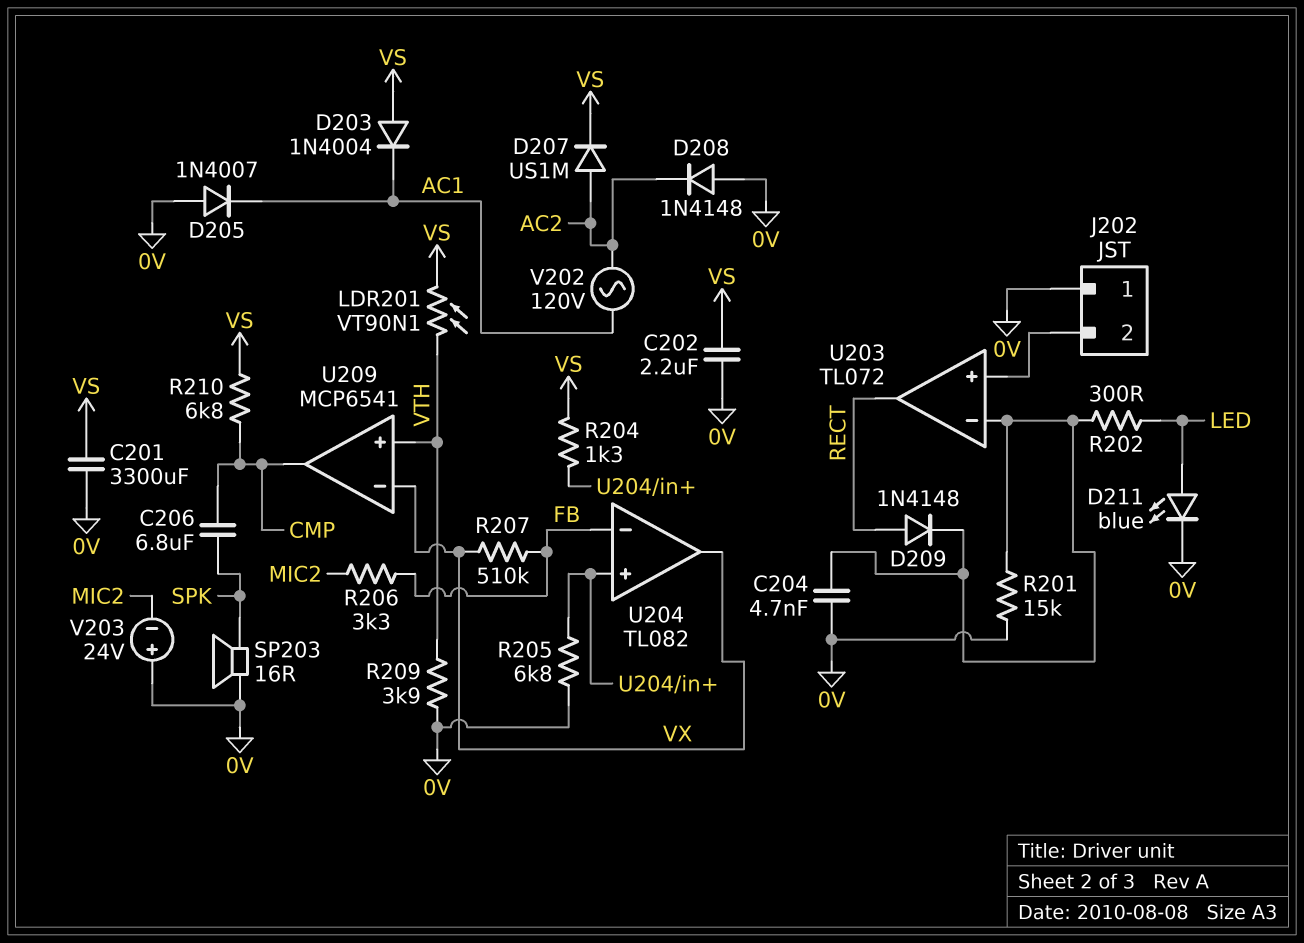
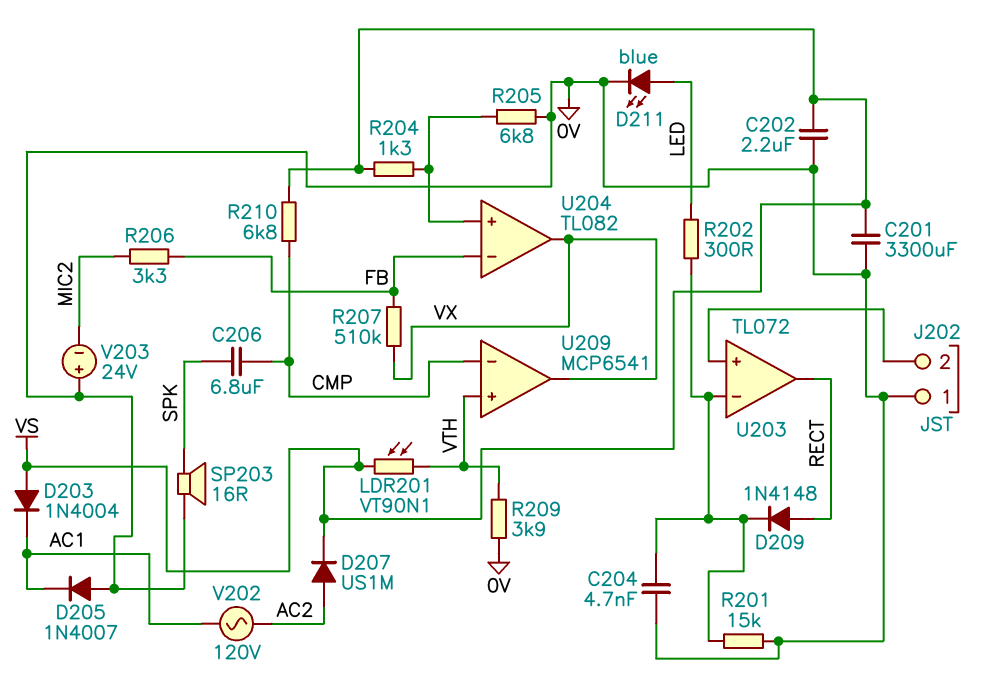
D208: diode 1N4148 (A 0V, K AC2) -> none
U209 pin in-: VX -> CMP
U209 pin out: CMP -> VX

